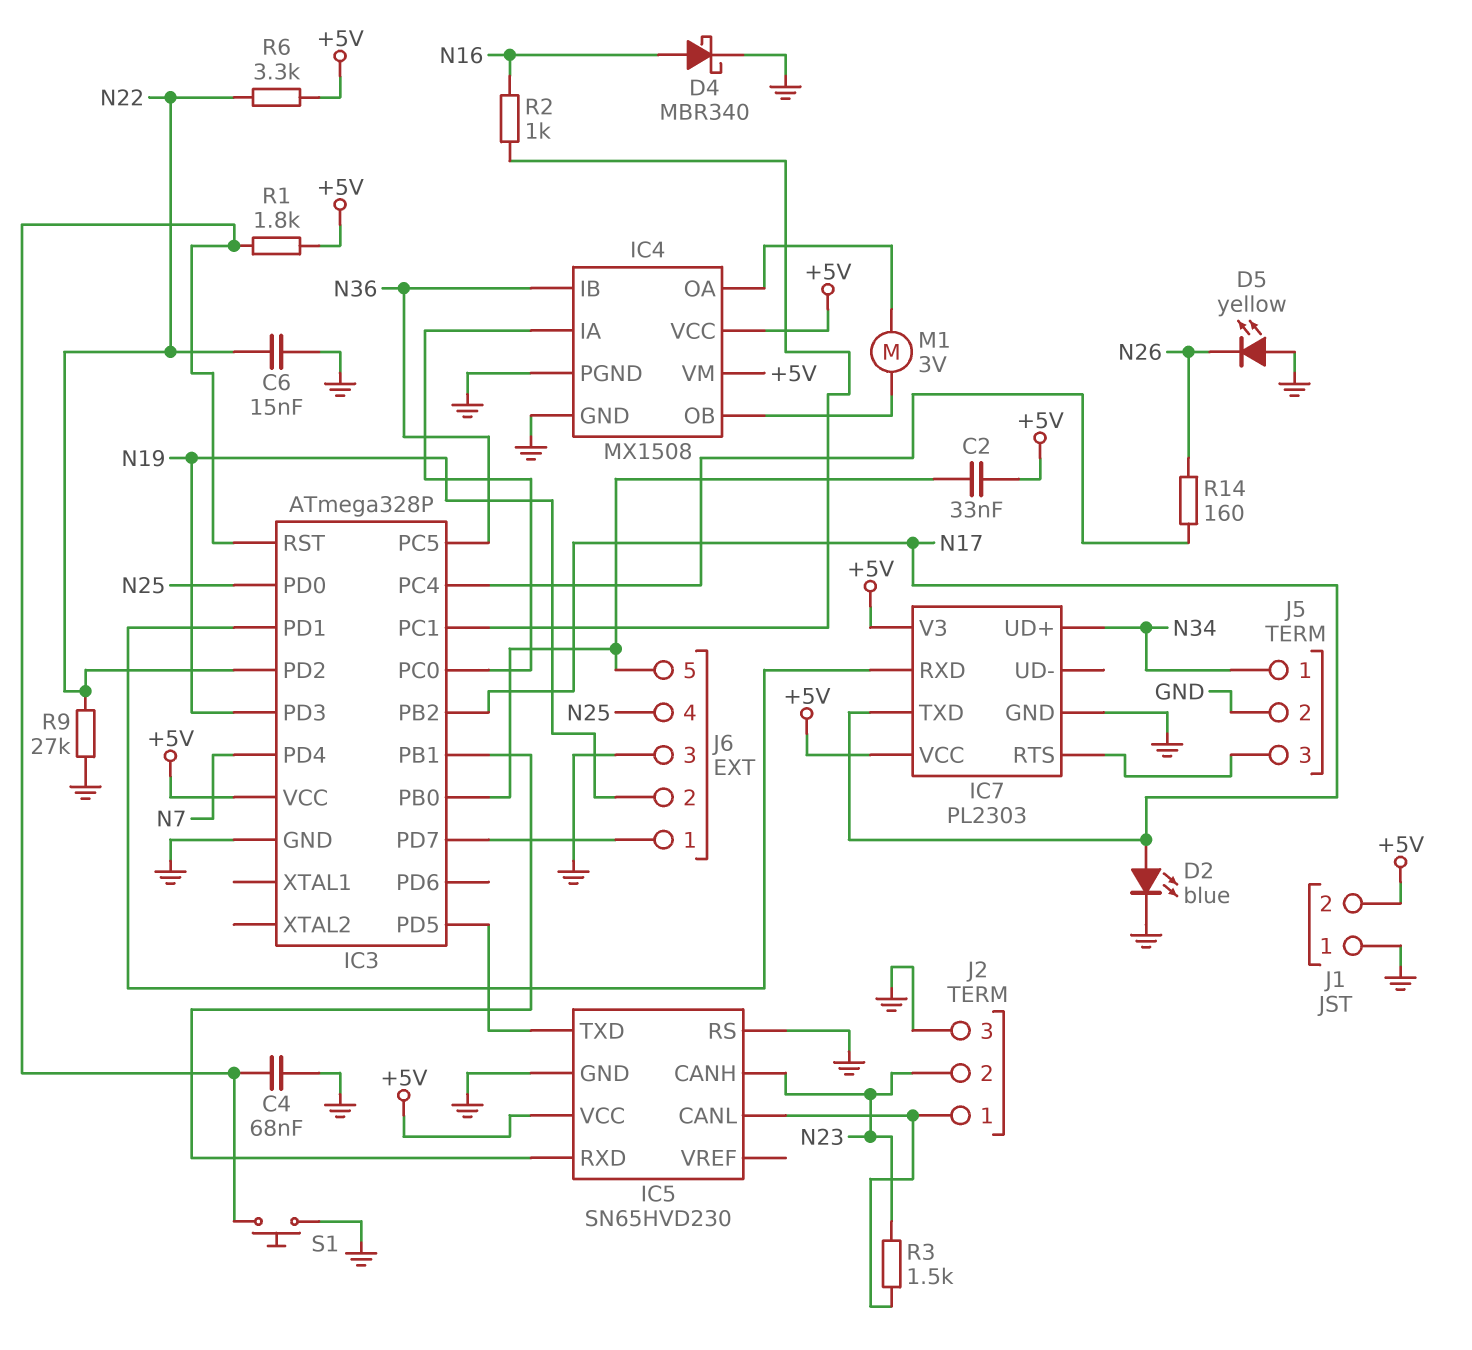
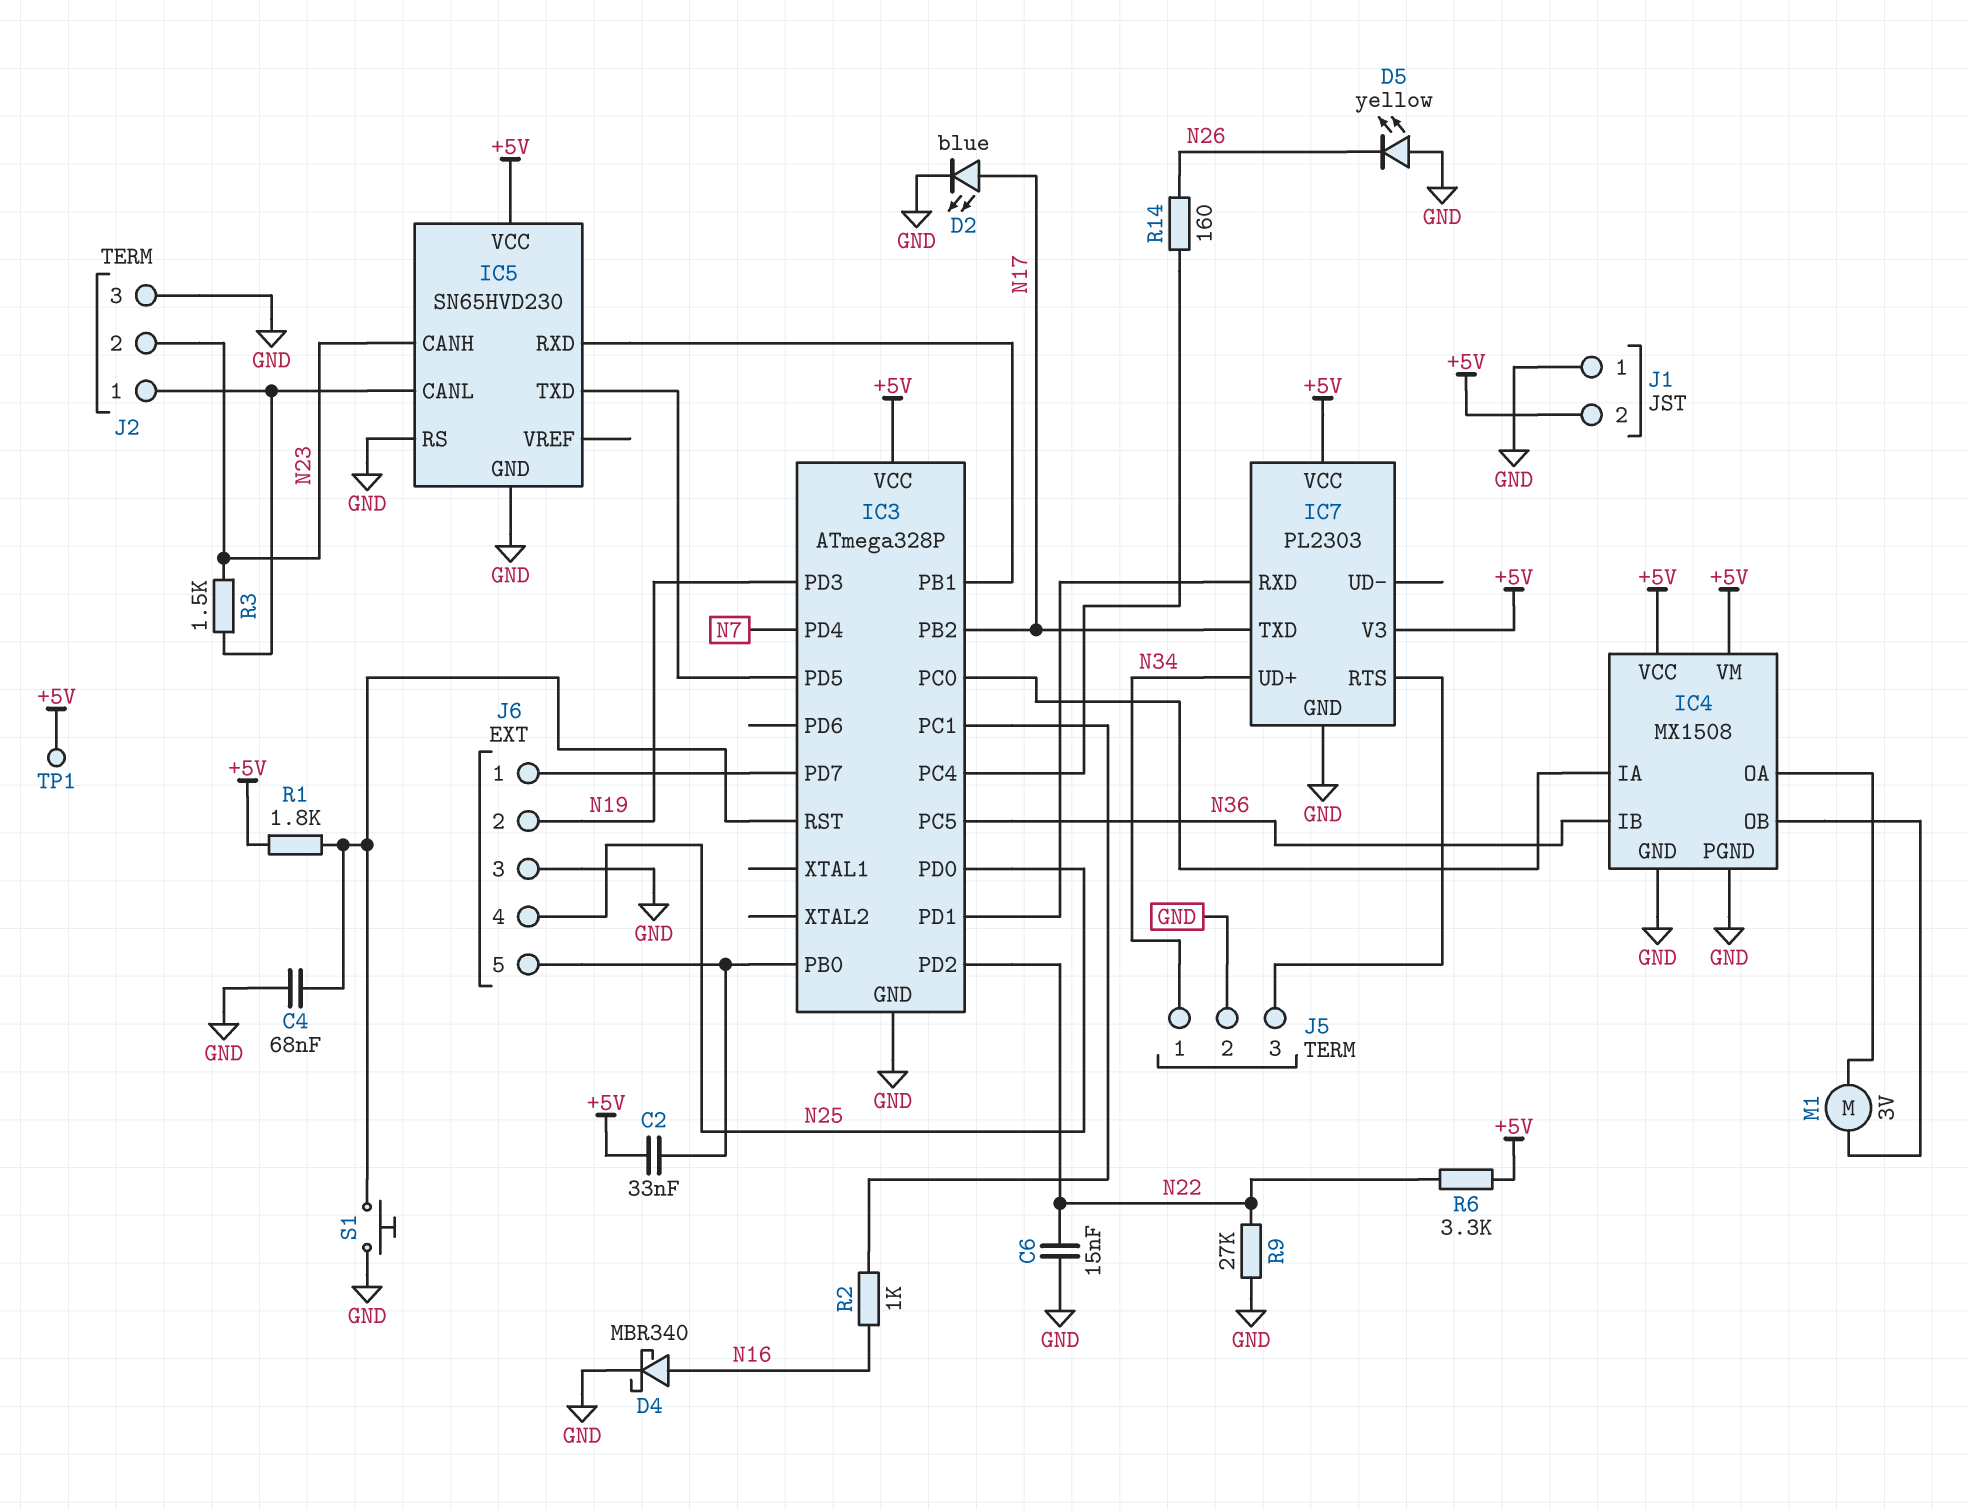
TP1: none -> test point (+5V)

